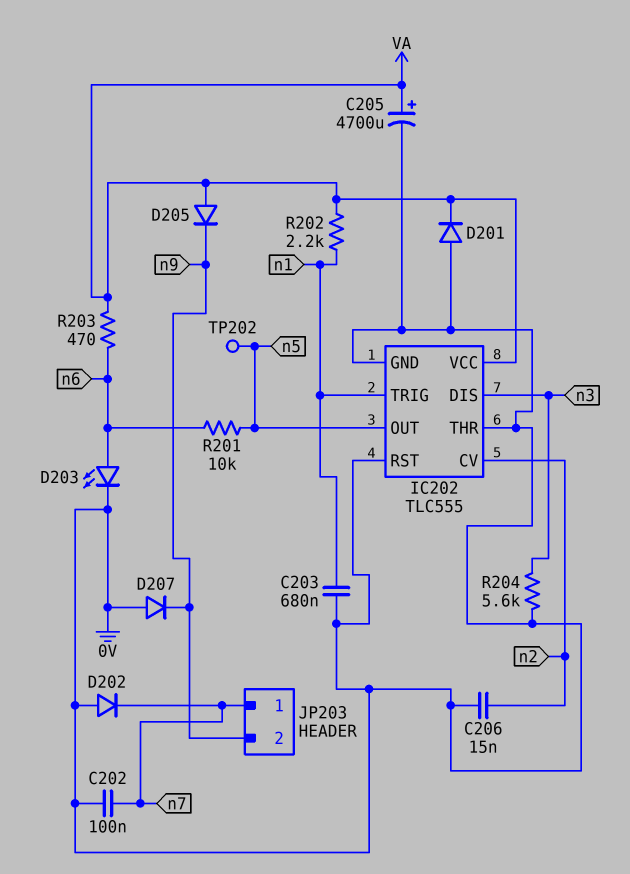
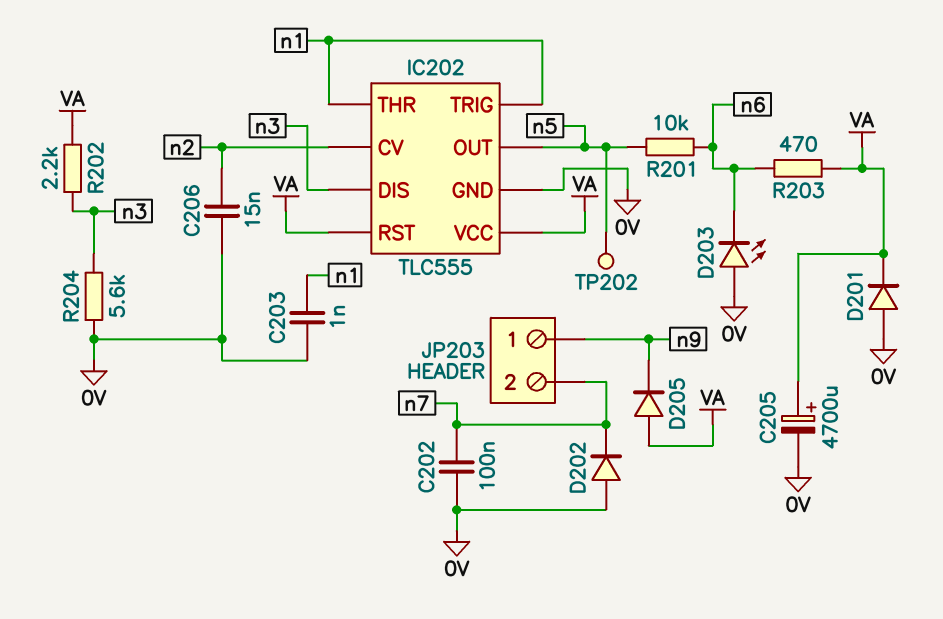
C203: 680nF (0V, n1) -> 1nF (0V, n1)
D203: LED (A n6, K 0V) -> LED (A 0V, K n6)
D207: diode (A 0V, K n9) -> none
IC202 pin RST: 0V -> VA
IC202 pin THR: 0V -> n1
JP203 pin 1: n7 -> n9
JP203 pin 2: n9 -> n7
R202: 2.2k (VA, n1) -> 2.2k (VA, n3)

